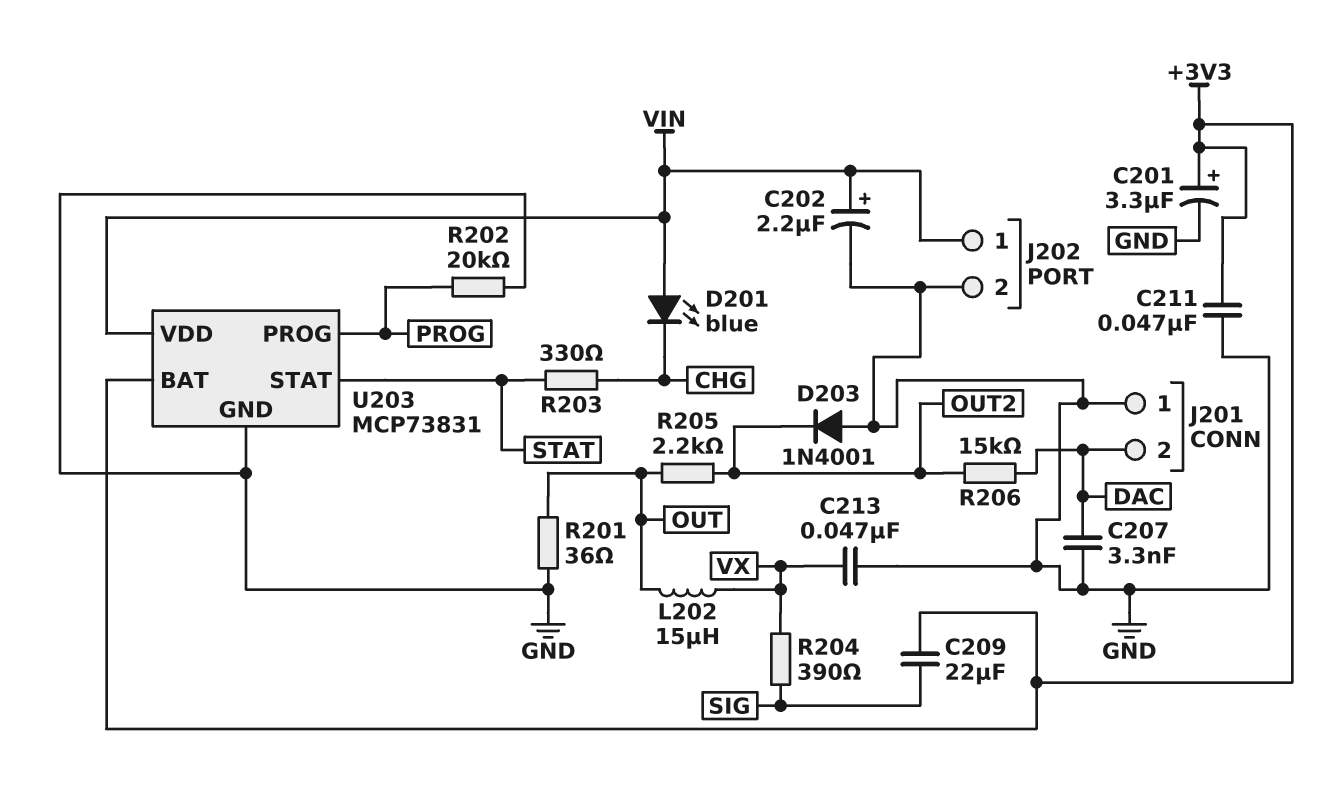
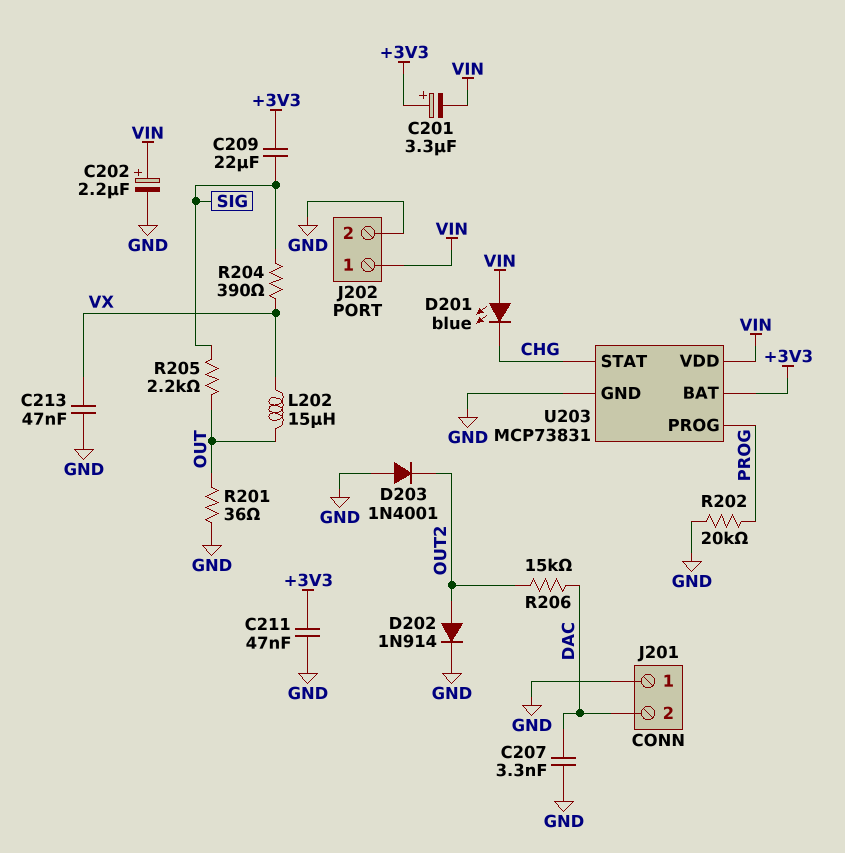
C201: 3.3uF (plus +3V3, minus GND) -> 3.3uF (plus +3V3, minus VIN)
D202: none -> diode 1N914 (A OUT2, K GND)
R203: 330 (CHG, STAT) -> none
R205: 2.2k (OUT, OUT2) -> 2.2k (OUT, SIG)
U203 pin STAT: STAT -> CHG

